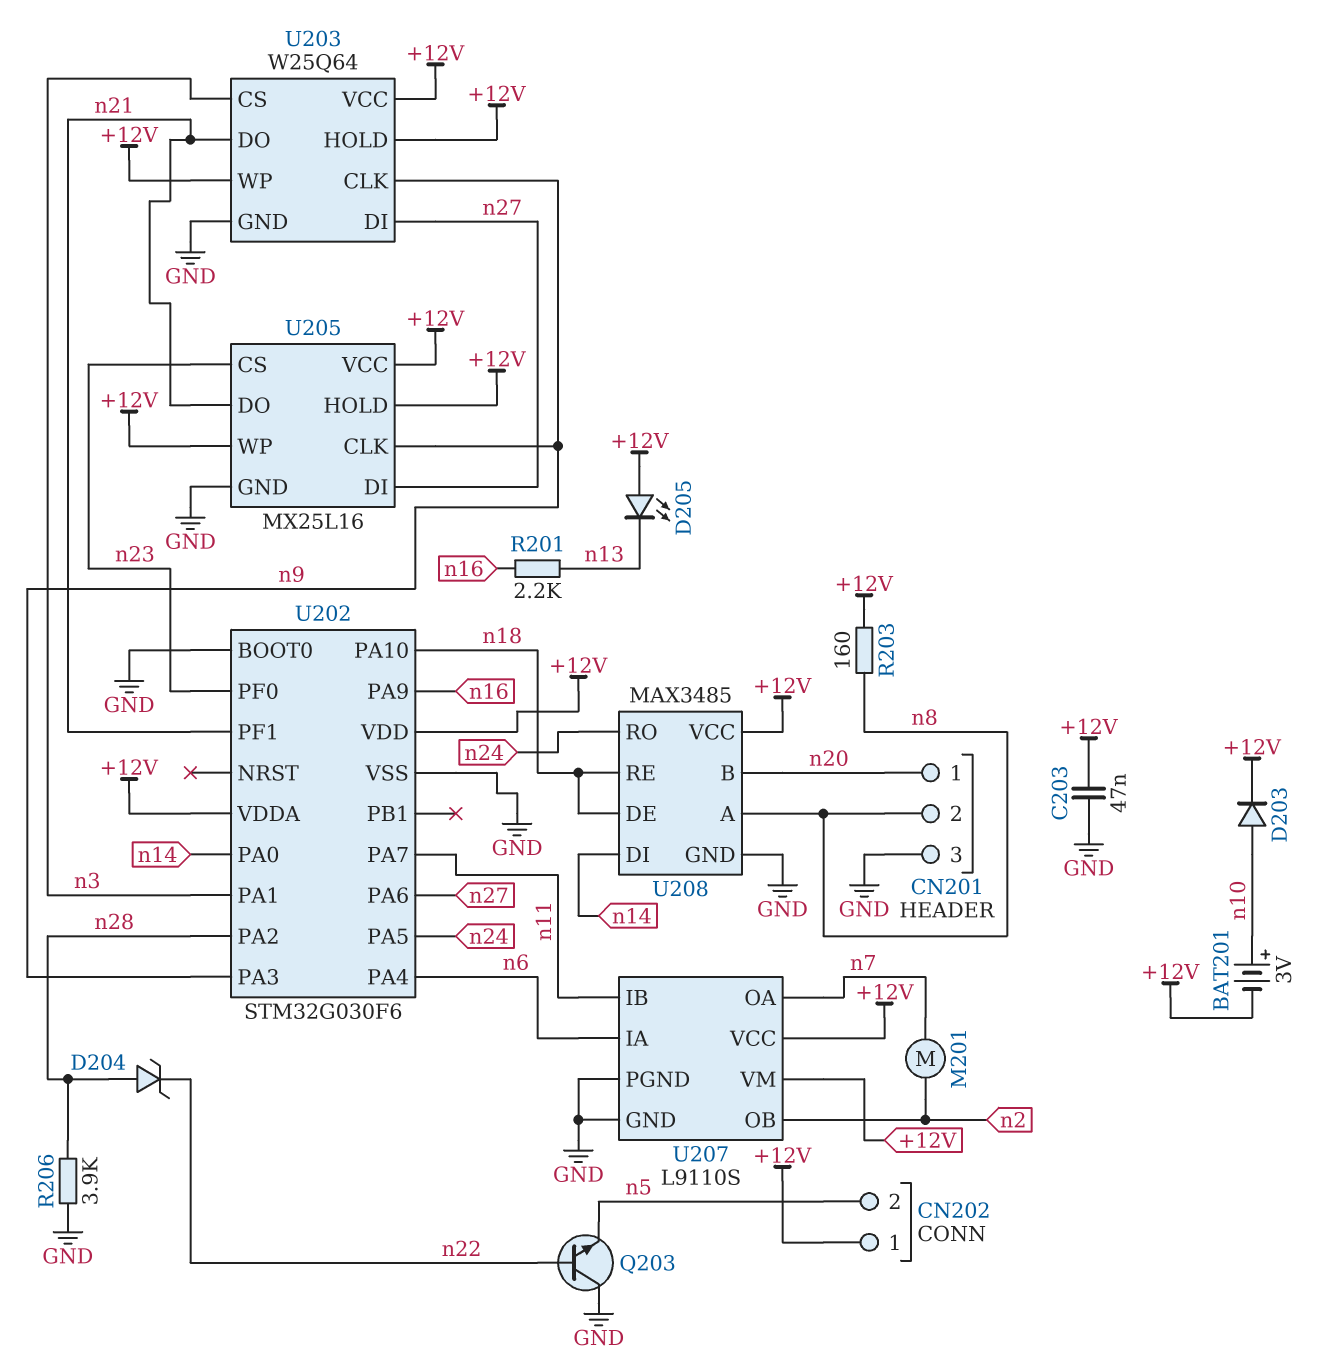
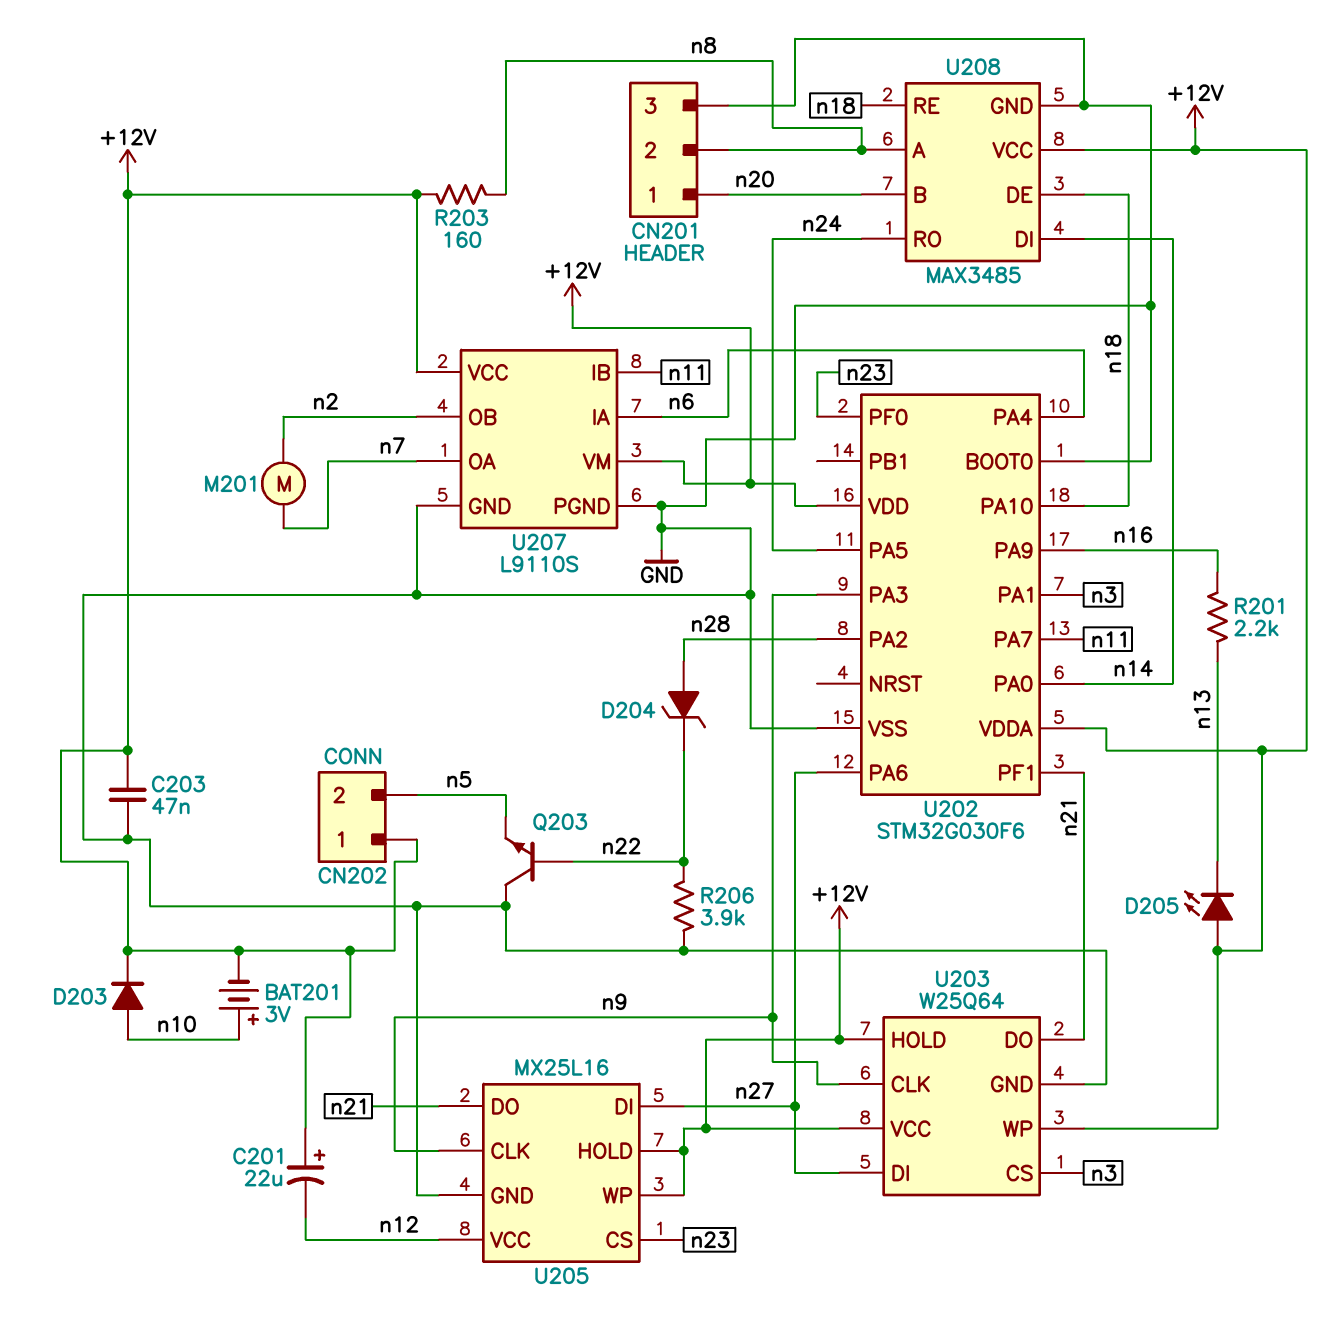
C201: none -> 22uF (plus +12V, minus n12)
R206: 3.9k (GND, n28) -> 3.9k (GND, n22)
U205 pin VCC: +12V -> n12

